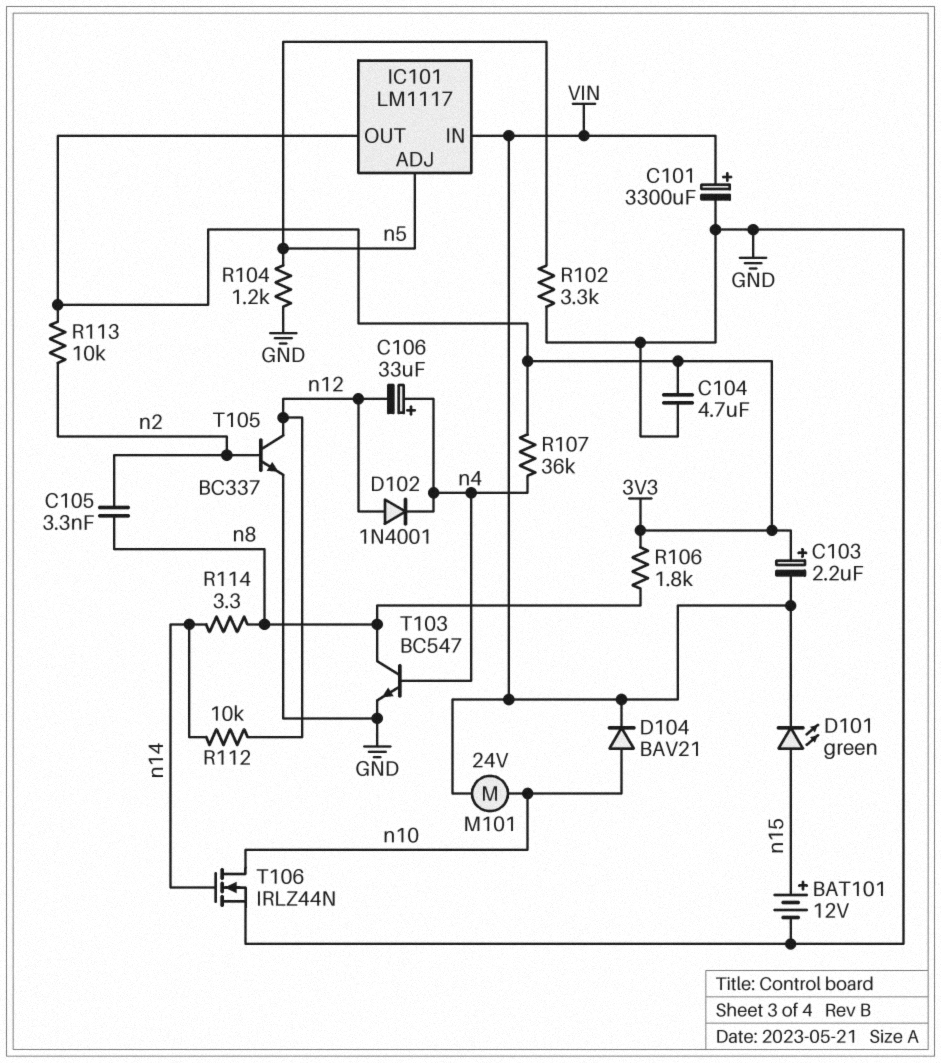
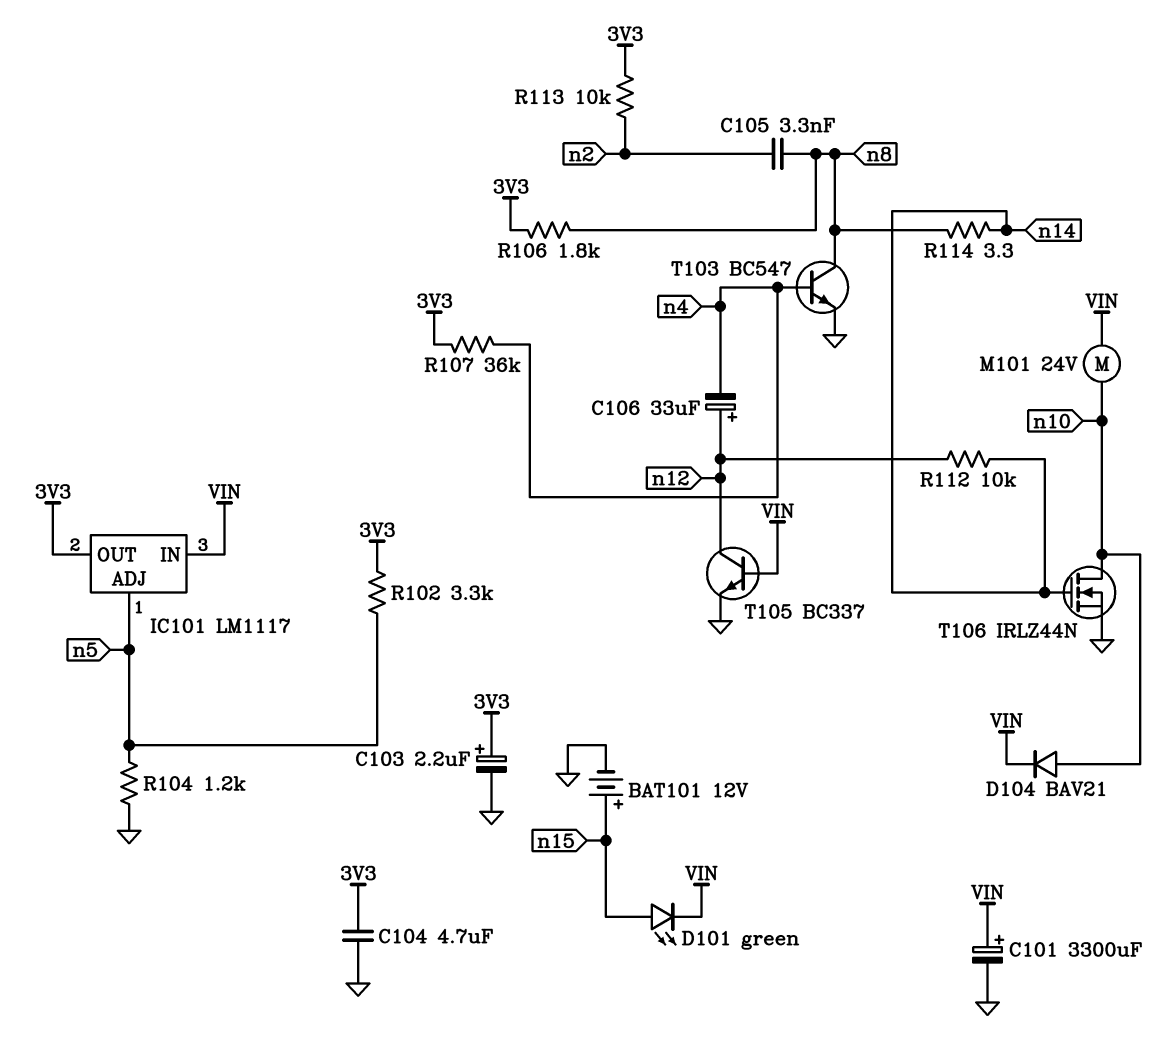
C103: 2.2uF (plus 3V3, minus VIN) -> 2.2uF (plus 3V3, minus GND)
C106: 33uF (plus n4, minus n12) -> 33uF (plus n12, minus n4)
D102: diode 1N4001 (A n12, K n4) -> none
R102: 3.3k (GND, n5) -> 3.3k (3V3, n5)
T105: NPN BC337 (B n2, C n12, E GND) -> NPN BC337 (B VIN, C n12, E GND)

